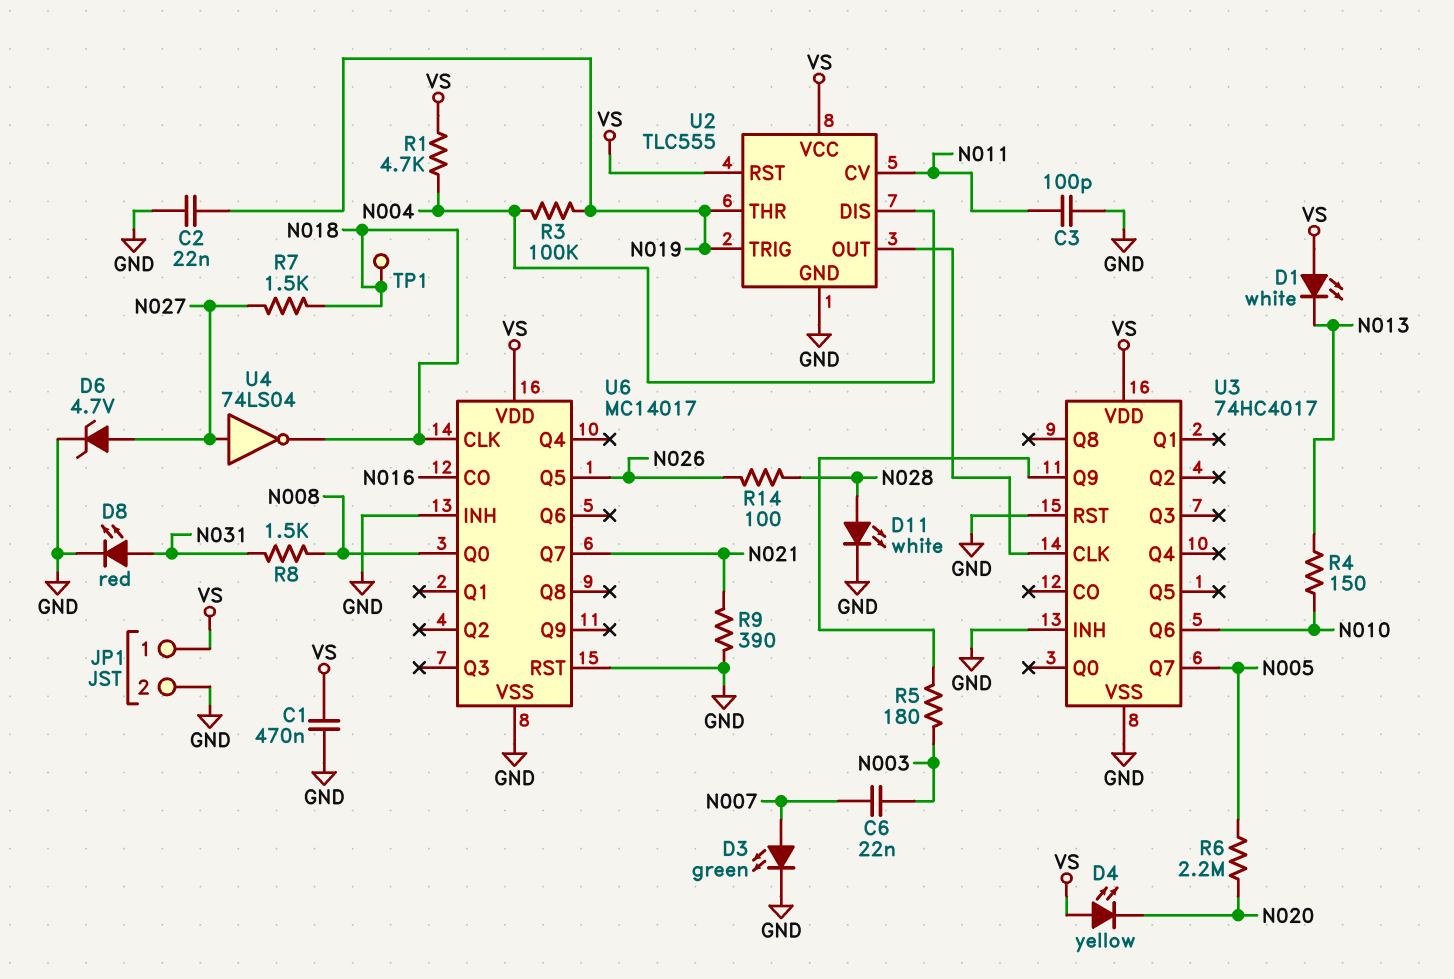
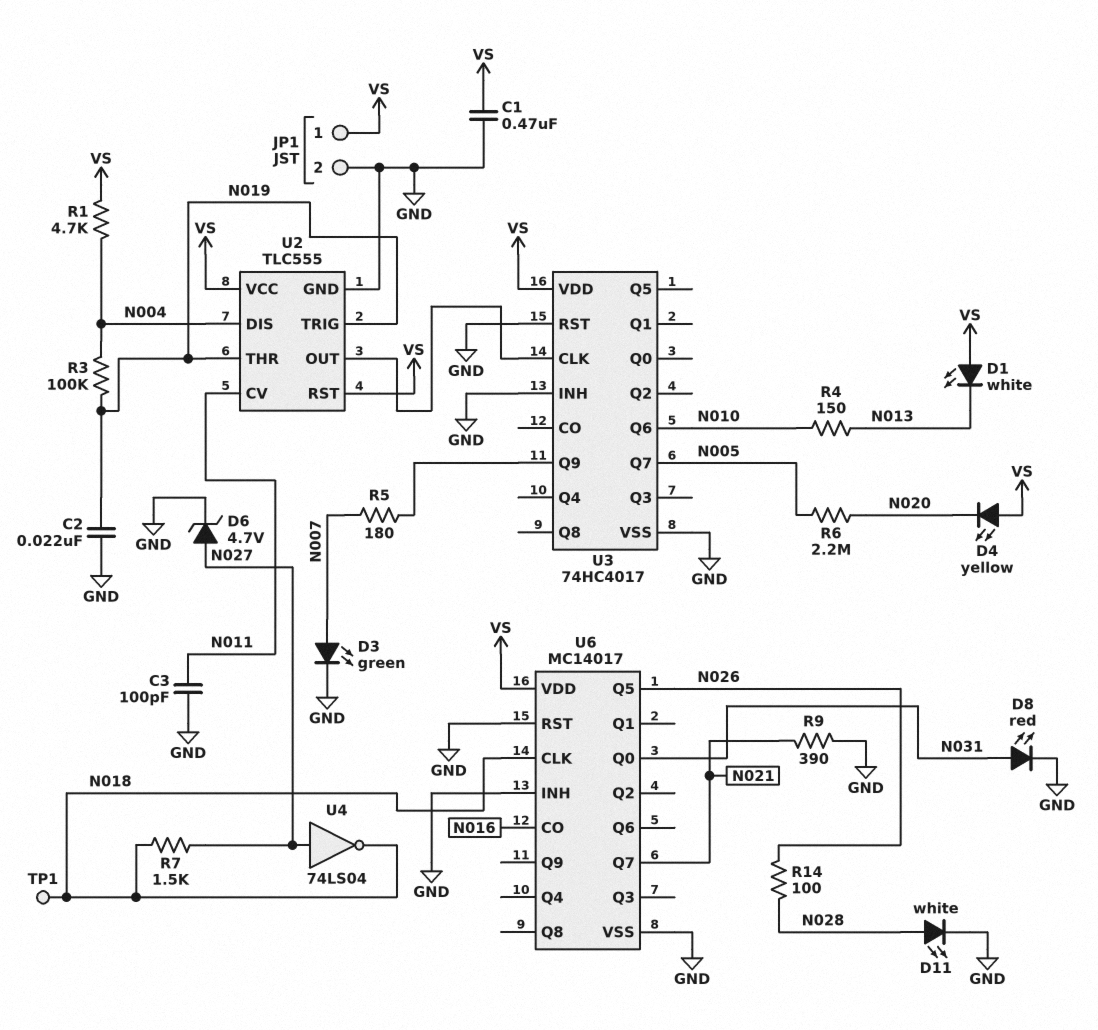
C6: 22nF (N003, N007) -> none
R5: 180 (N003, U3/Q9) -> 180 (N007, U3/Q9)
R8: 1.5k (N008, N031) -> none
U6 pin Q0: N008 -> N031

